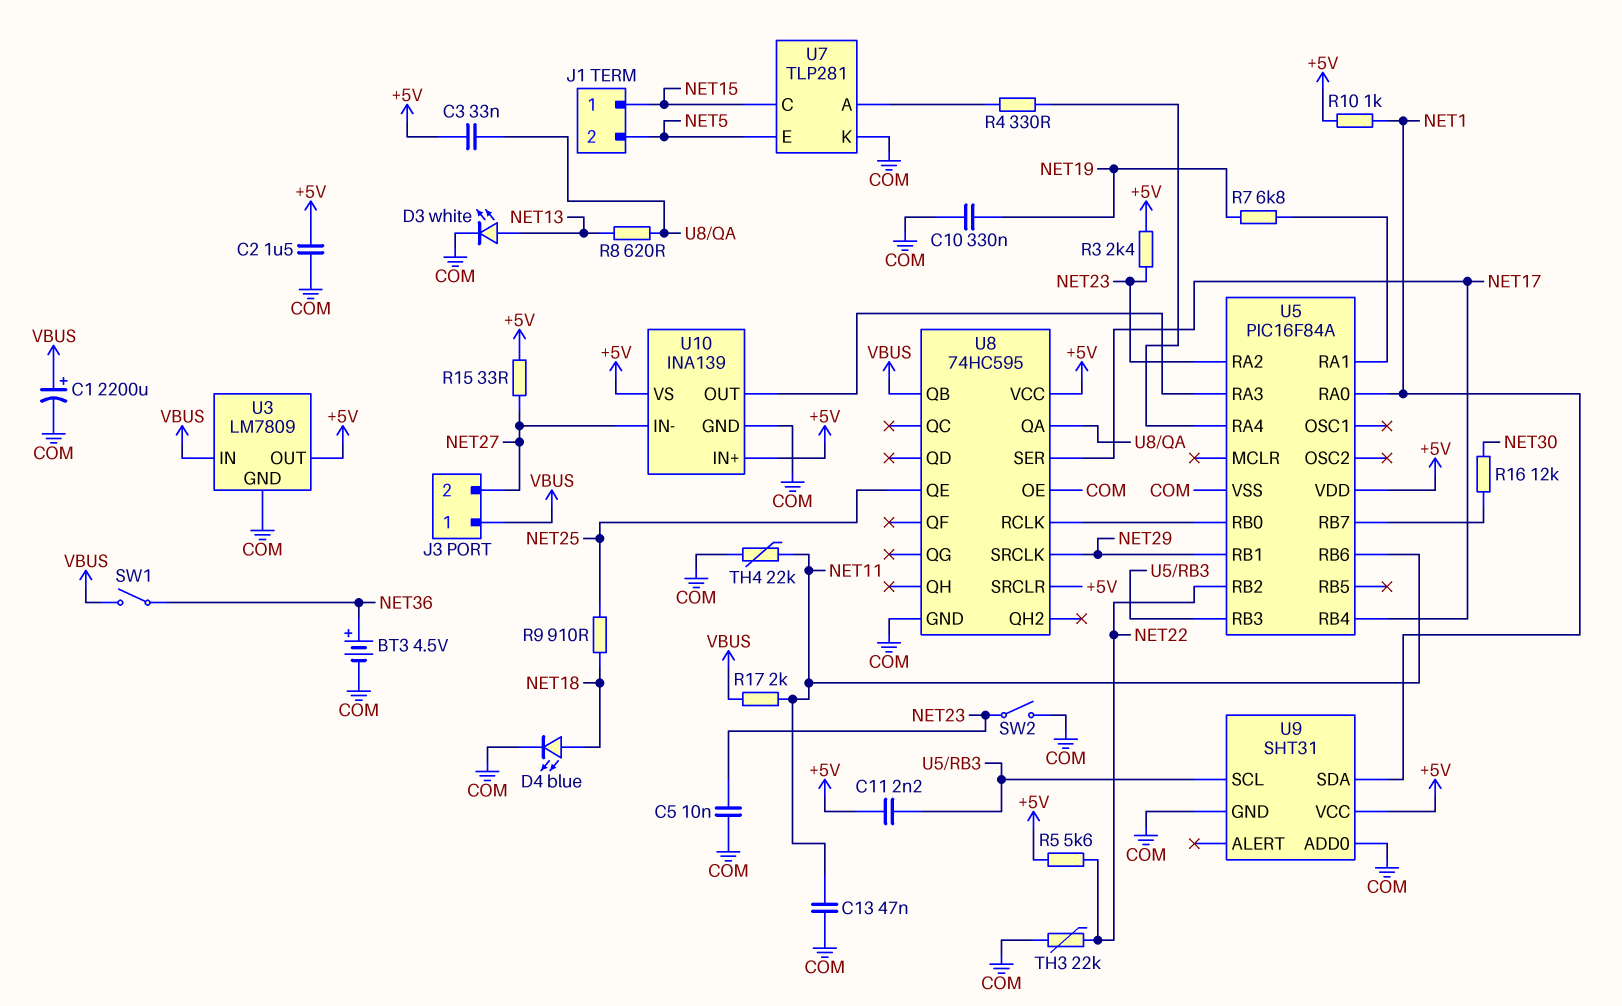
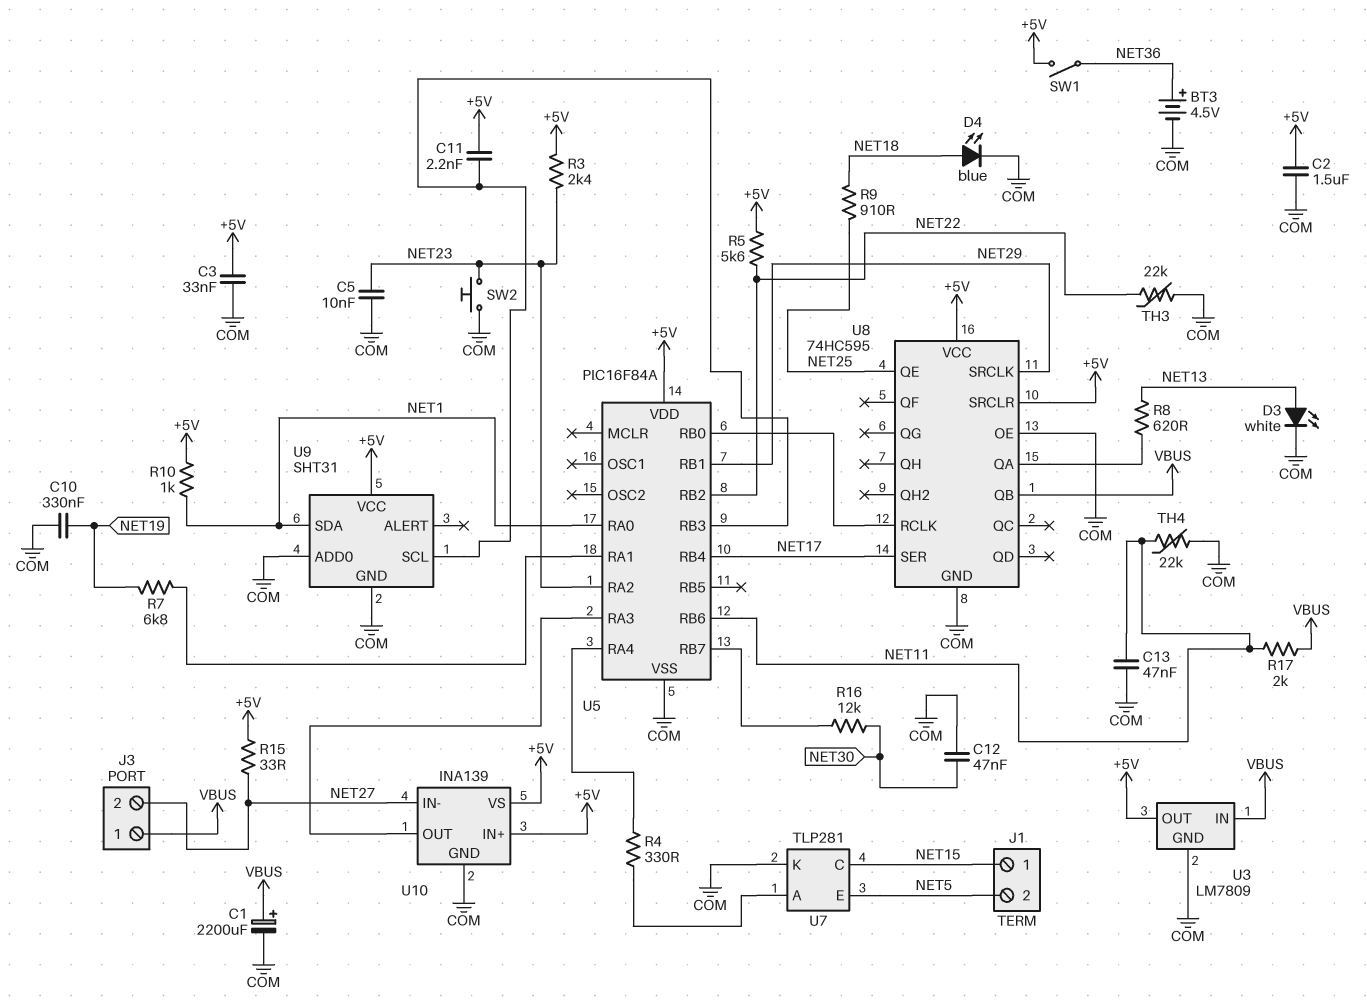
C3: 33nF (+5V, U8/QA) -> 33nF (+5V, COM)
C12: none -> 47nF (COM, NET30)
SW1: switch (NET36, VBUS) -> switch (+5V, NET36)
SW2: switch (COM, NET23) -> button (COM, NET23)

